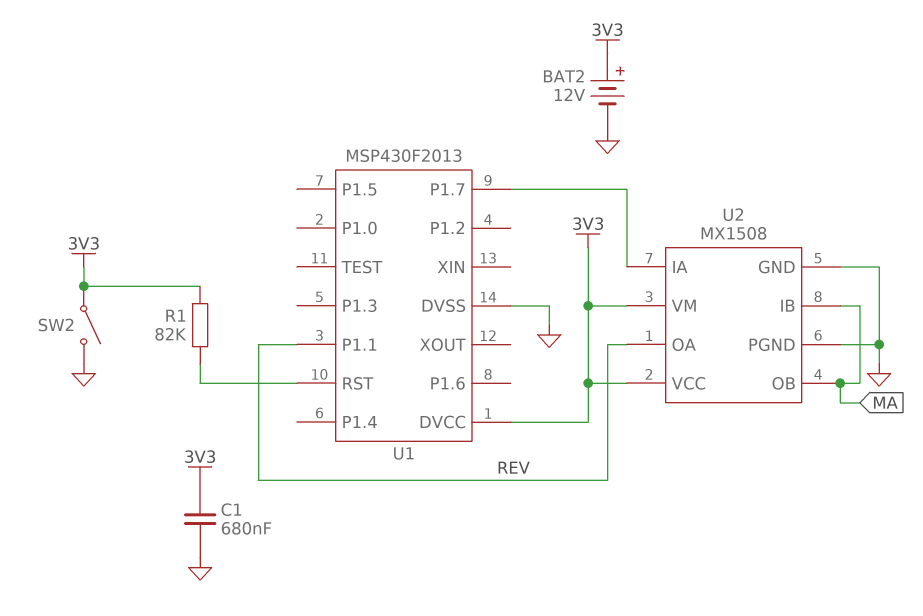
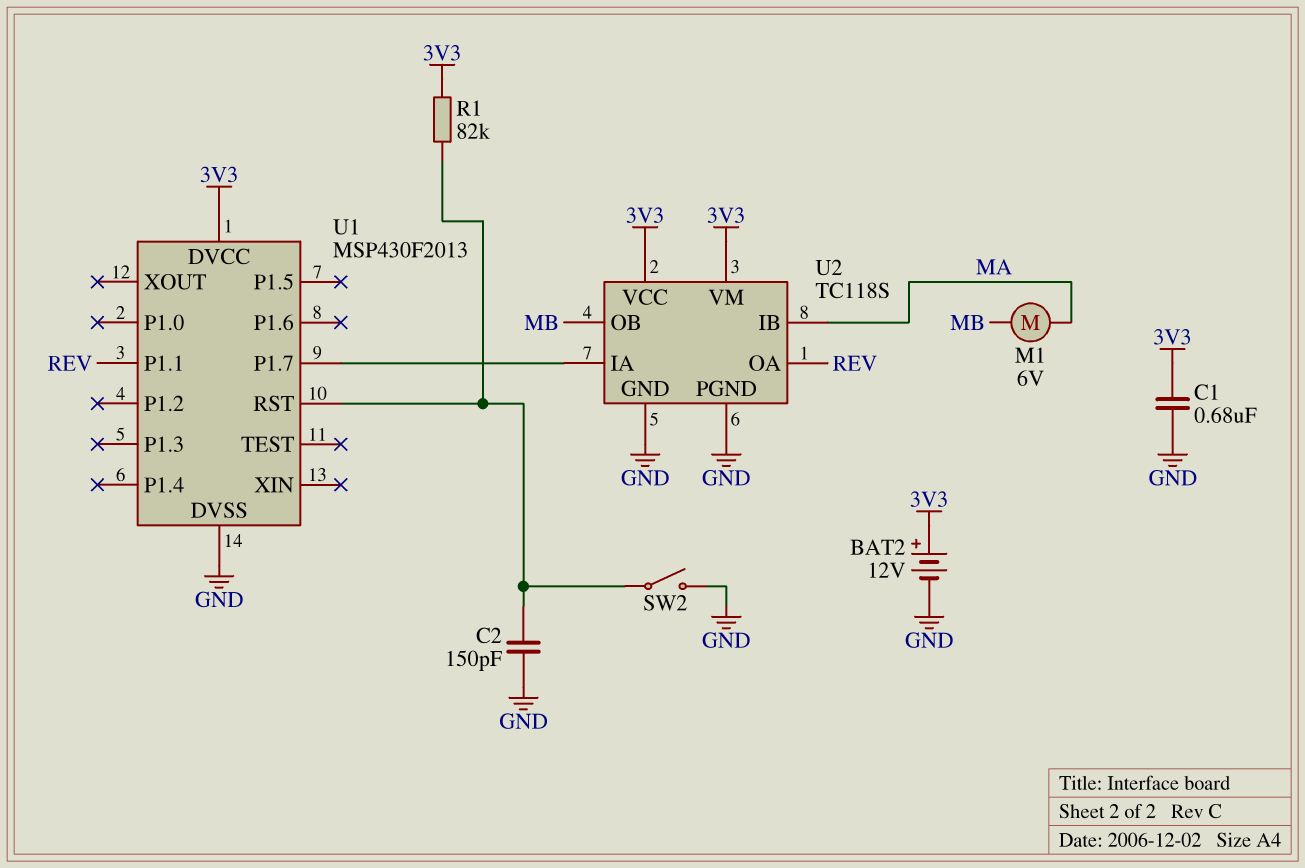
C2: none -> 150pF (GND, U1/RST)
M1: none -> motor 6V (MA, MB)
SW2: switch (3V3, GND) -> switch (GND, U1/RST)
U2: MX1508 -> TC118S
U2 pin OB: MA -> MB

